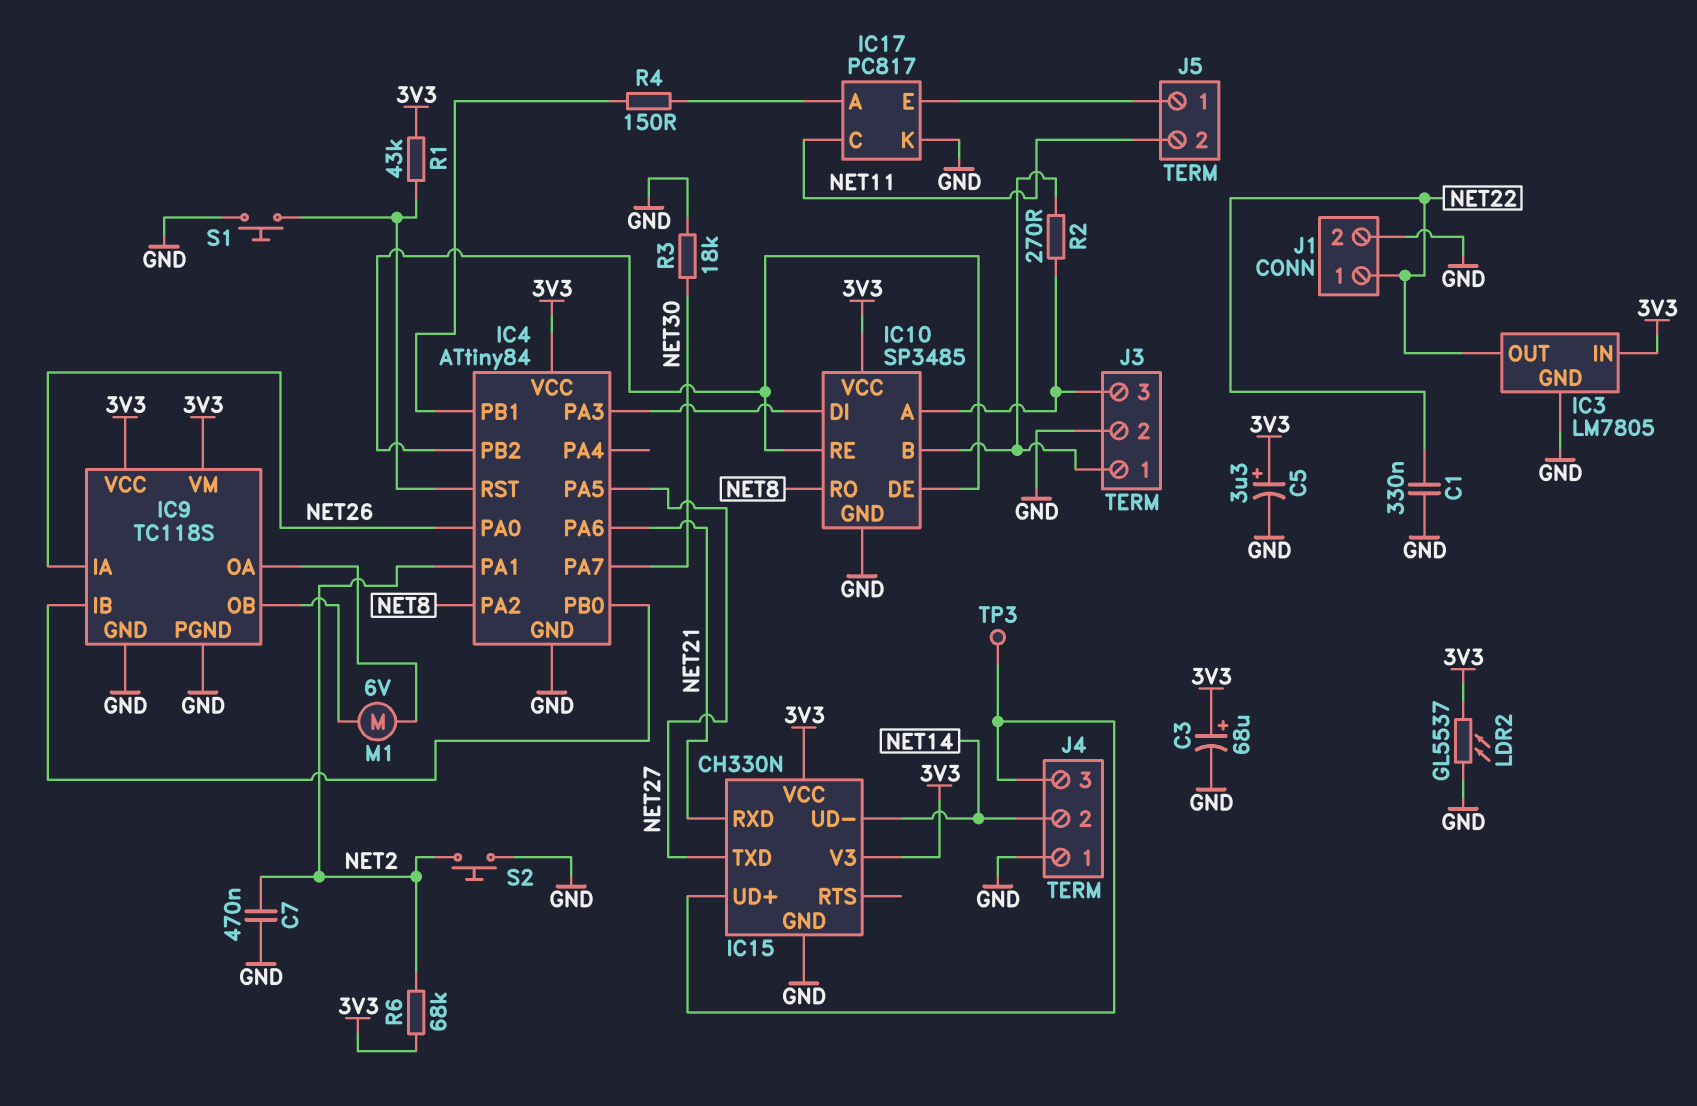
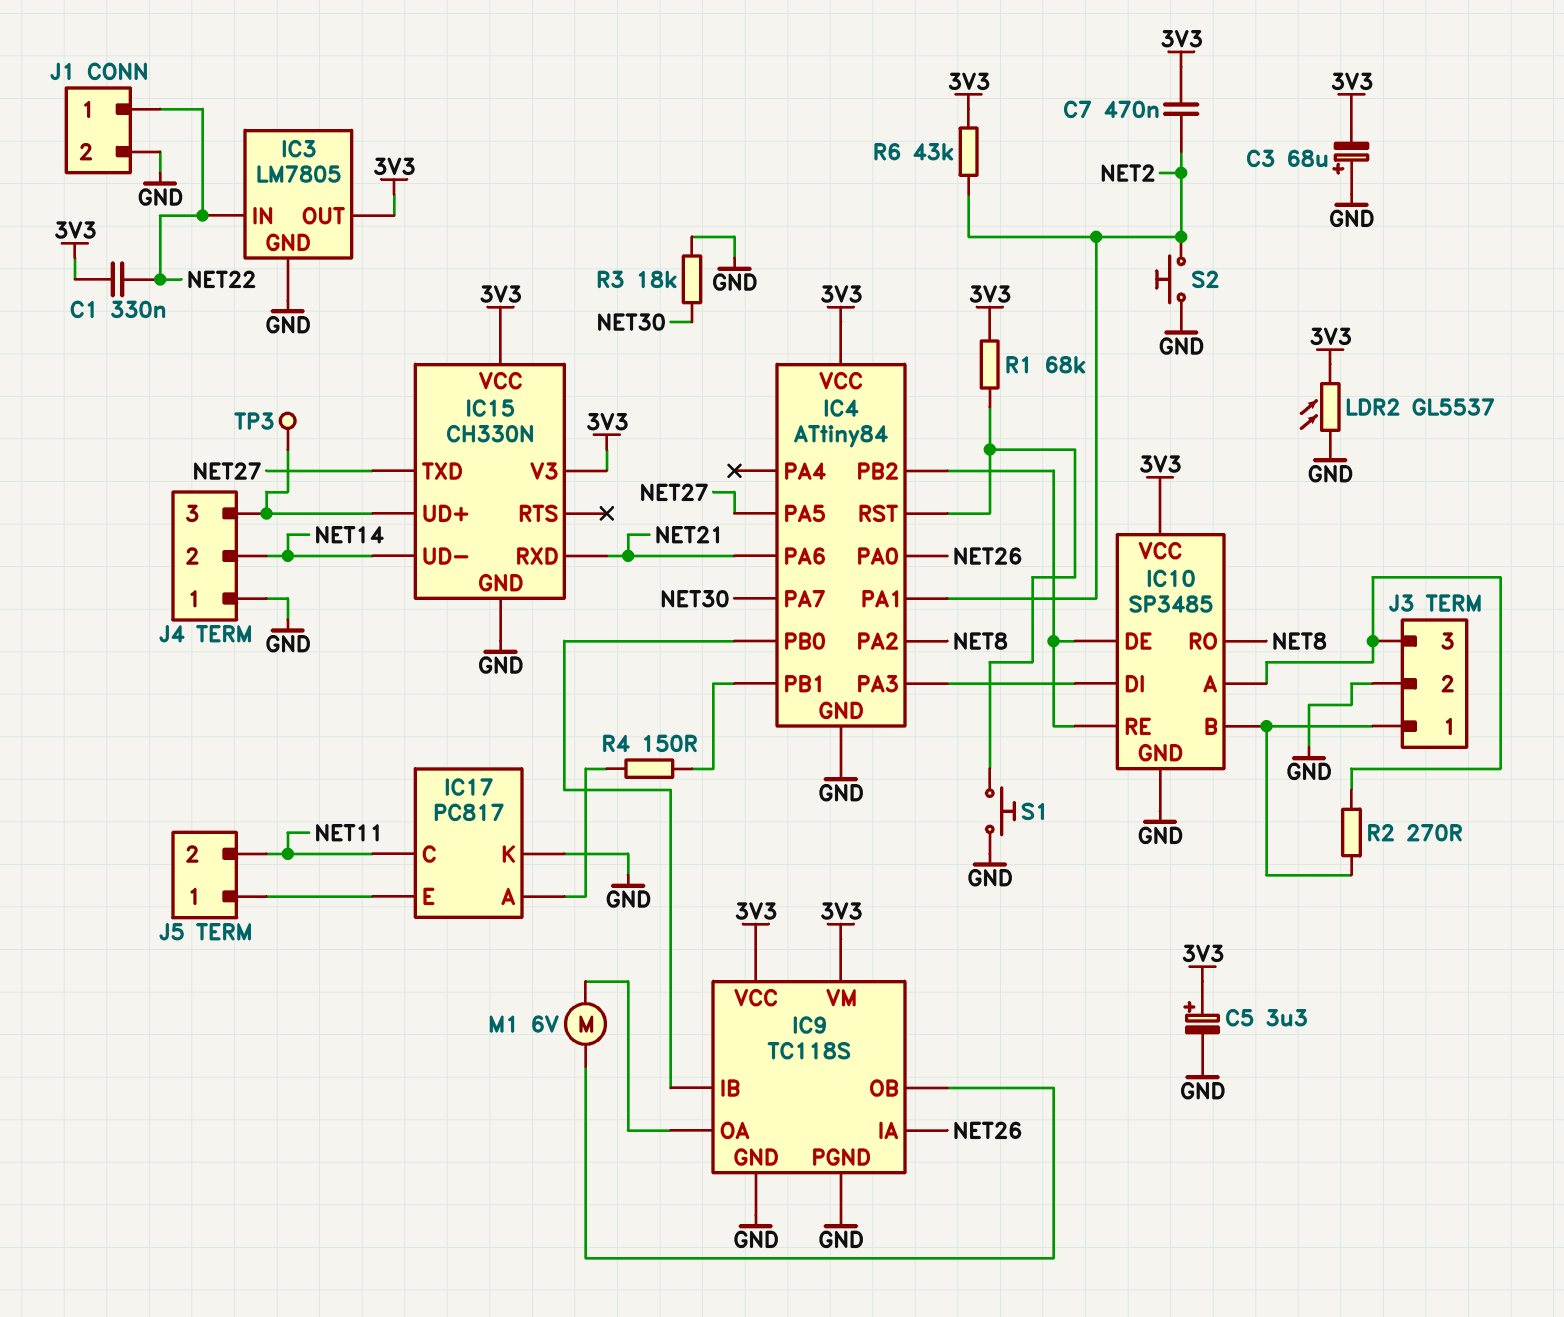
C1: 330nF (GND, NET22) -> 330nF (3V3, NET22)
C3: 68uF (plus 3V3, minus GND) -> 68uF (plus GND, minus 3V3)
C7: 470nF (GND, NET2) -> 470nF (3V3, NET2)
IC3 pin IN: 3V3 -> NET22
IC3 pin OUT: NET22 -> 3V3
R1: 43k (3V3, IC4/RST) -> 68k (3V3, IC4/RST)
R6: 68k (3V3, NET2) -> 43k (3V3, NET2)

